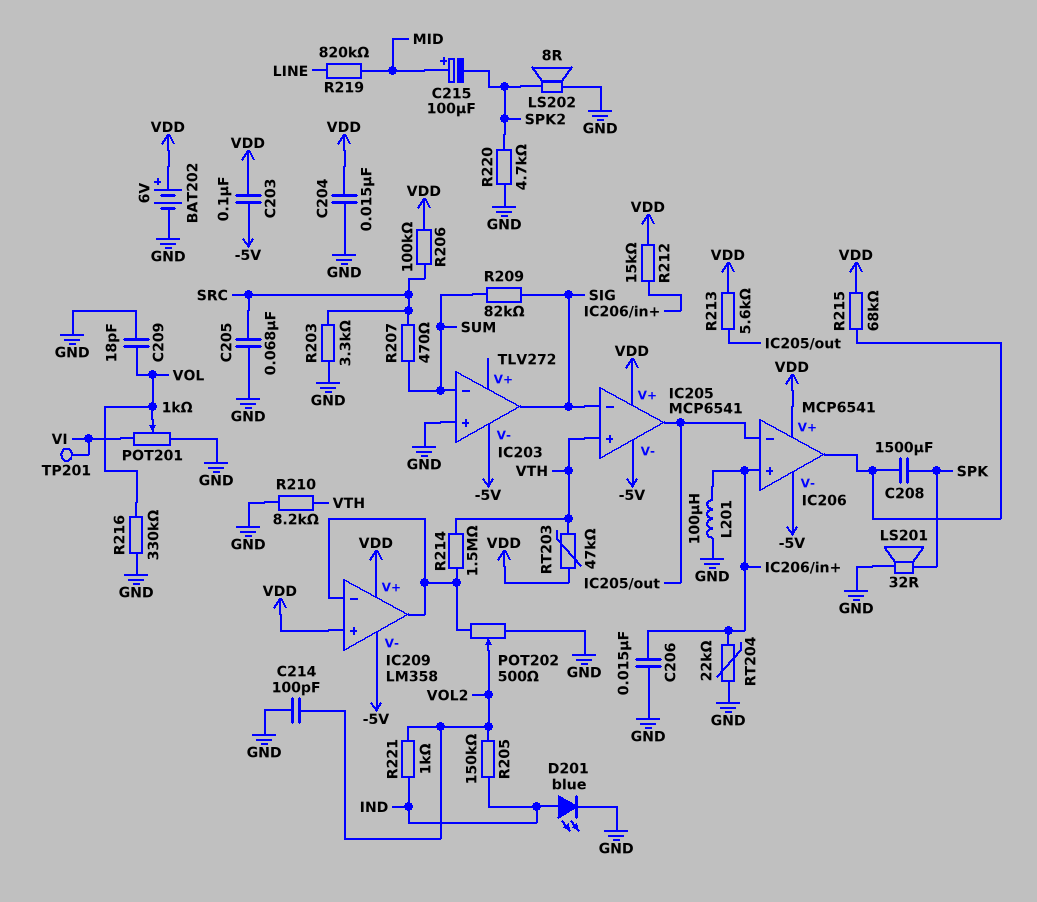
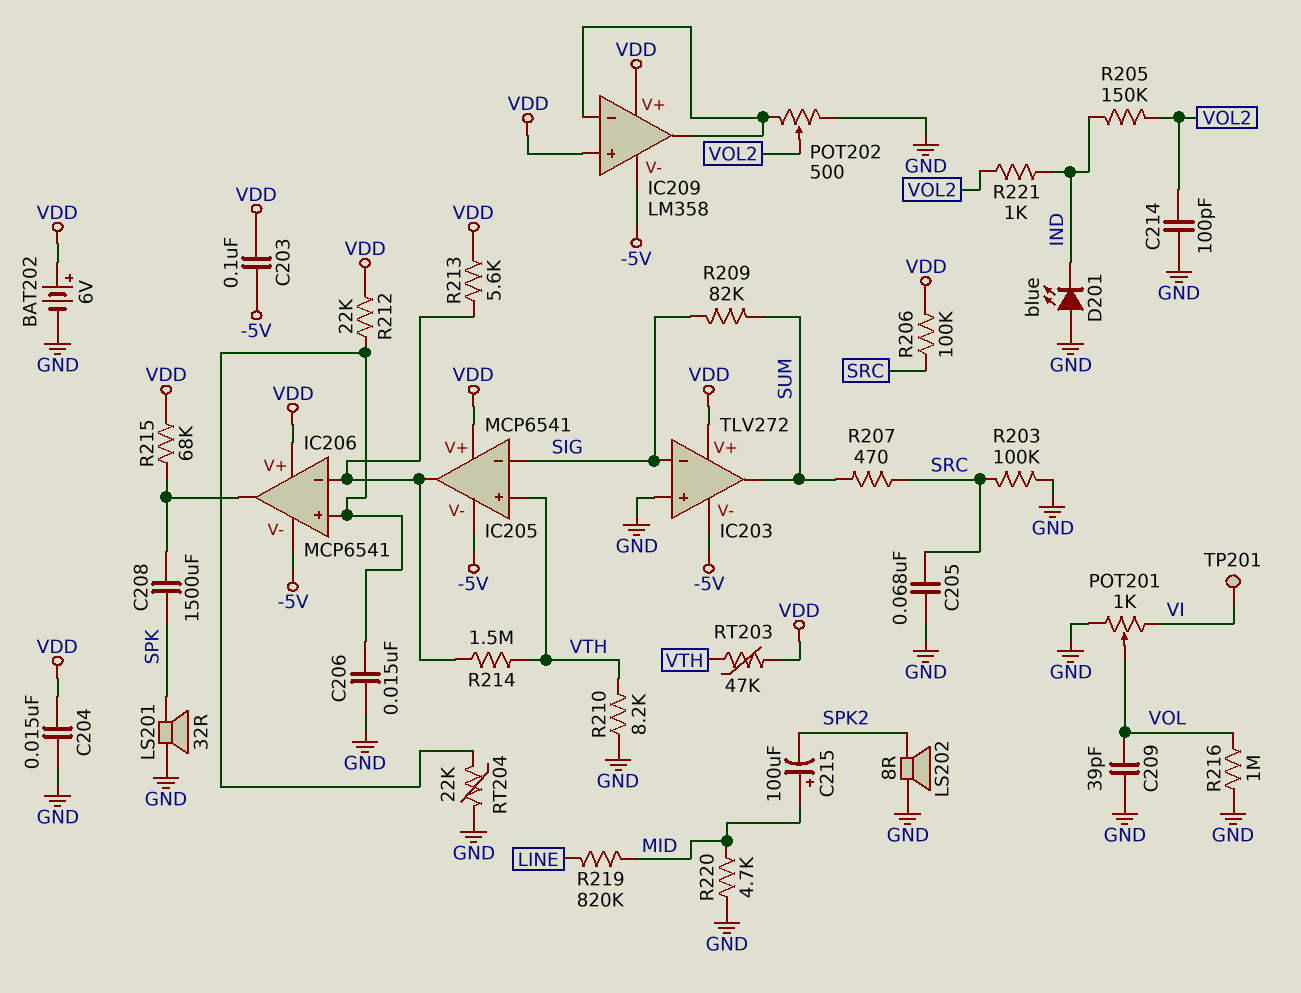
C209: 18pF (GND, VOL) -> 39pF (GND, VOL)
D201: LED blue (A IND, K GND) -> LED blue (A GND, K IND)
IC203 pin V+: none -> VDD
IC203 pin in-: SUM -> SIG
IC203 pin out: SIG -> SUM
L201: 100uH (GND, IC206/in+) -> none
R203: 3.3k (GND, SRC) -> 100k (GND, SRC)
R212: 15k (IC206/in+, VDD) -> 22k (IC206/in+, VDD)
R214: 1.5M (IC209/in-, VTH) -> 1.5M (IC205/out, VTH)
R216: 330k (GND, VOL) -> 1M (GND, VOL)
R220: 4.7k (GND, SPK2) -> 4.7k (GND, MID)

